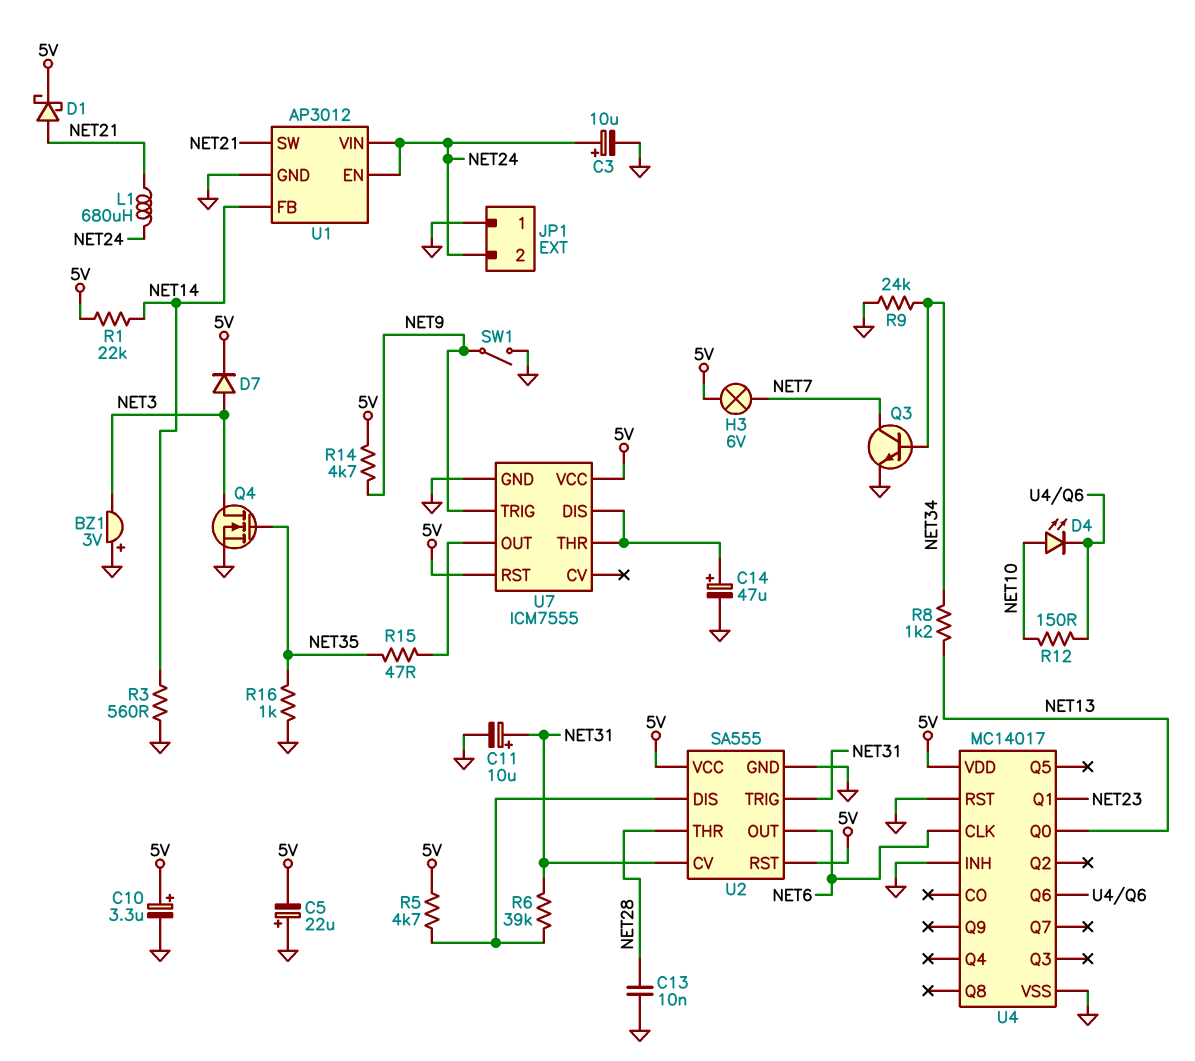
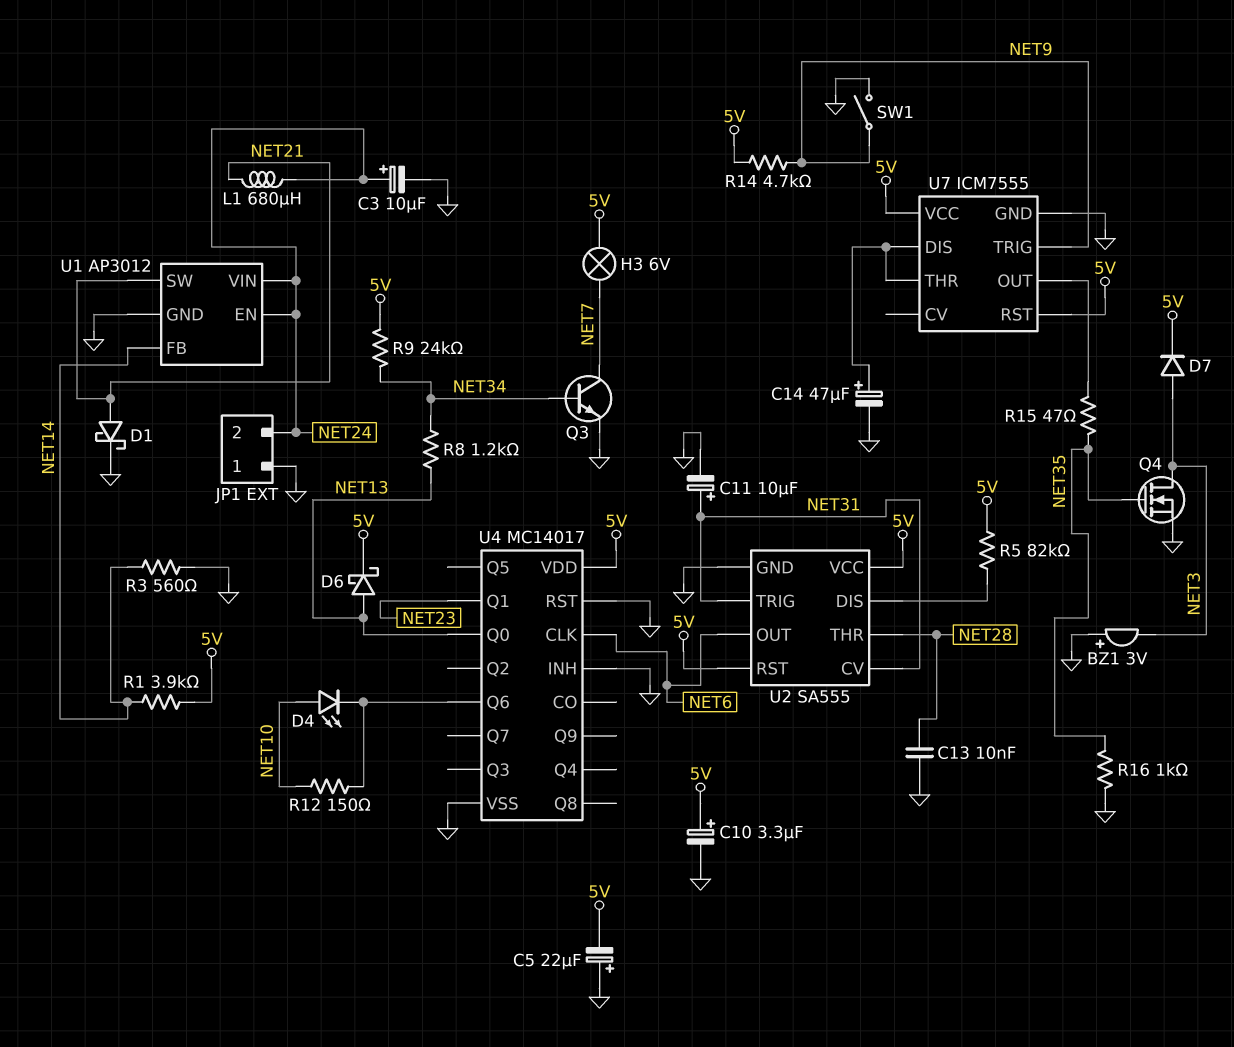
D1: schottky (A NET21, K 5V) -> schottky (A NET21, K GND)
D6: none -> schottky (A NET13, K 5V)
R1: 22k (5V, NET14) -> 3.9k (5V, NET14)
R5: 4.7k (5V, U2/DIS) -> 82k (5V, U2/DIS)
R6: 39k (NET31, U2/DIS) -> none
R9: 24k (GND, NET34) -> 24k (5V, NET34)

